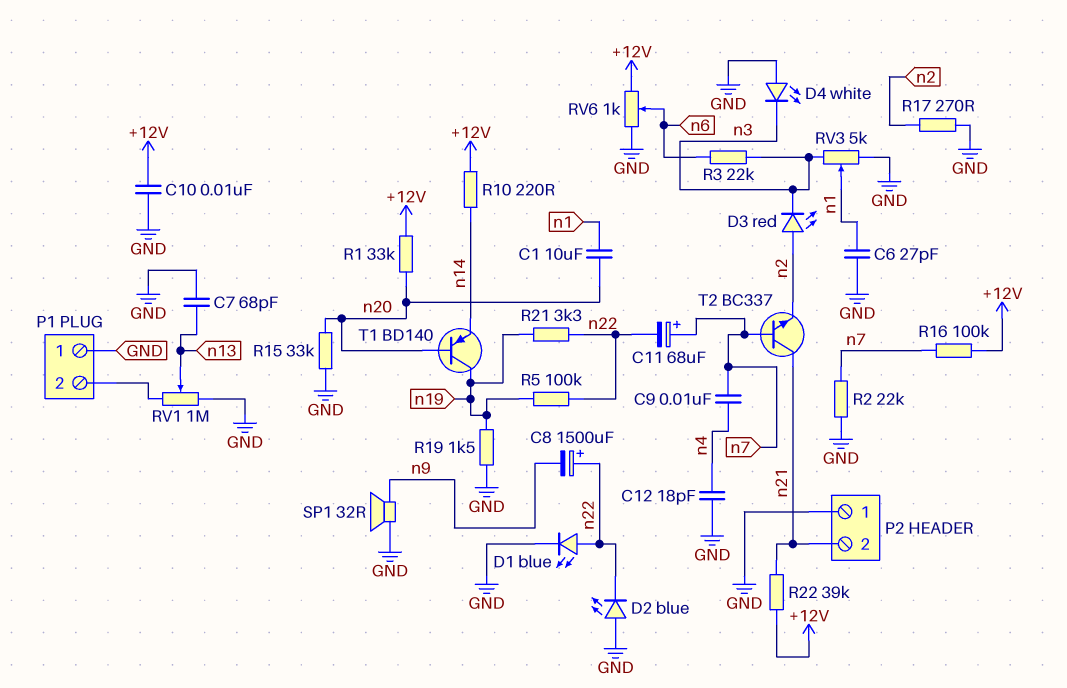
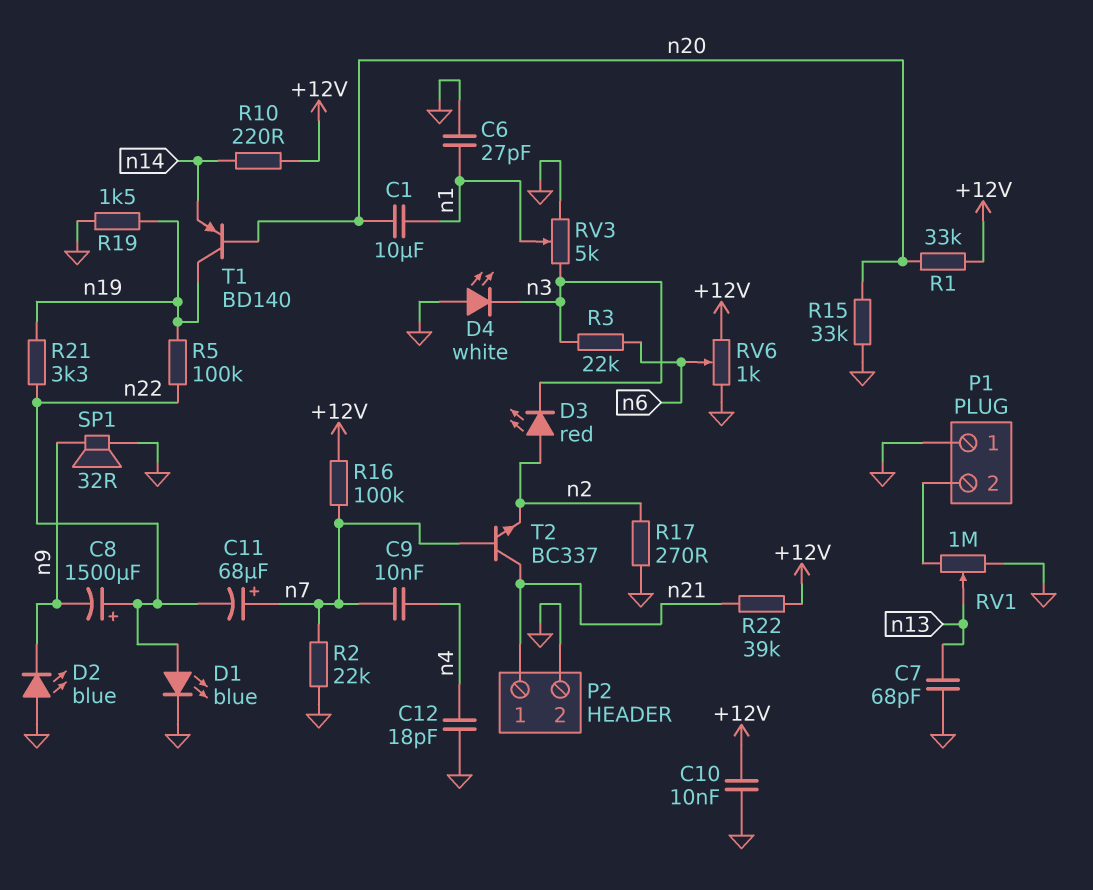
D2: LED blue (A GND, K n22) -> LED blue (A GND, K n9)
P2 pin 1: GND -> n21
P2 pin 2: n21 -> GND

